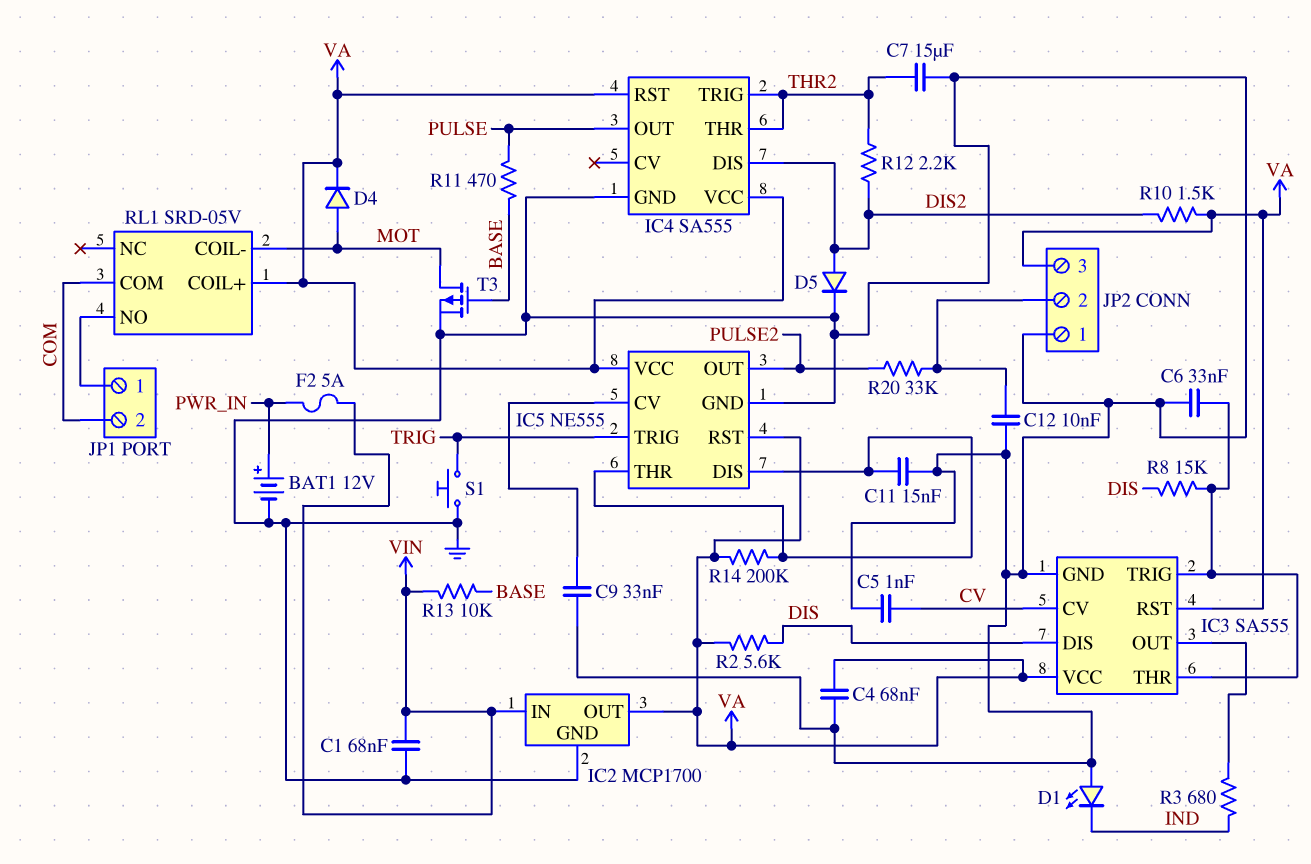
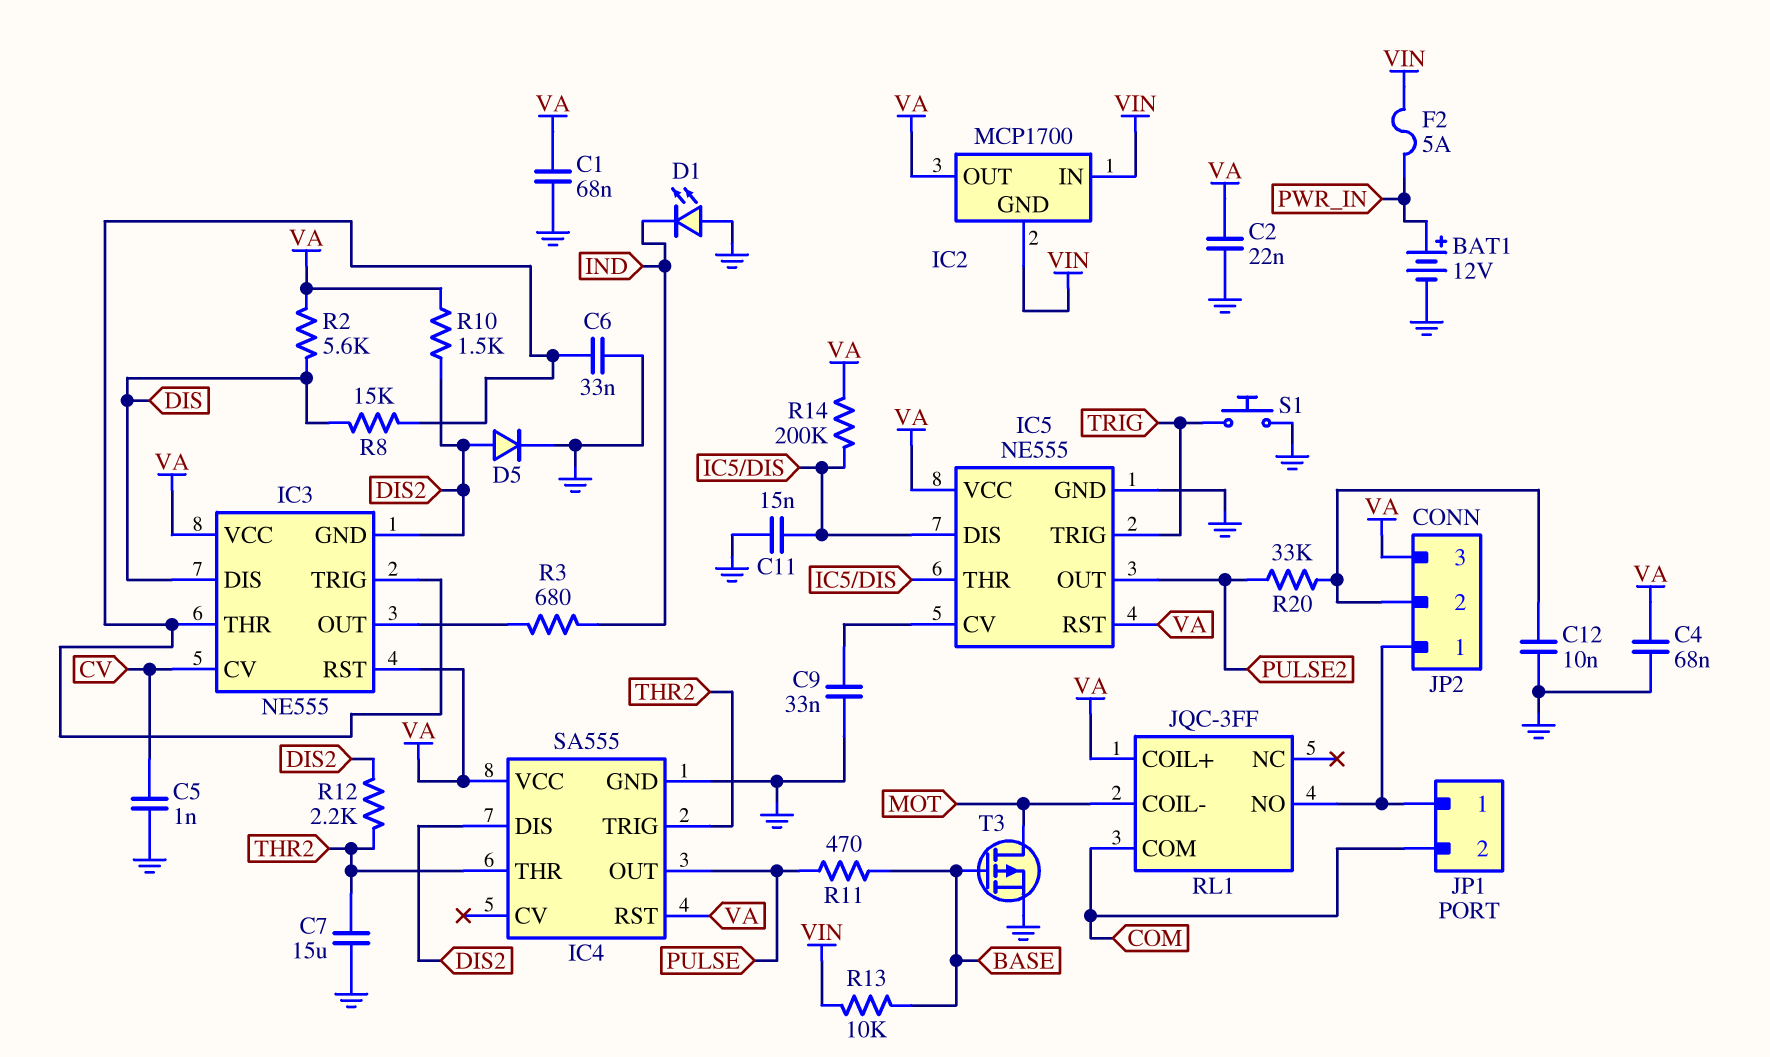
C1: 68nF (GND, VIN) -> 68nF (GND, VA)
C2: none -> 22nF (GND, VA)
D4: diode (A MOT, K VA) -> none
IC2 pin GND: GND -> VIN
IC3: SA555 -> NE555
IC3 pin GND: GND -> DIS2
JP2 pin 1: GND -> JP1/1
RL1: SRD-05V -> JQC-3FF

